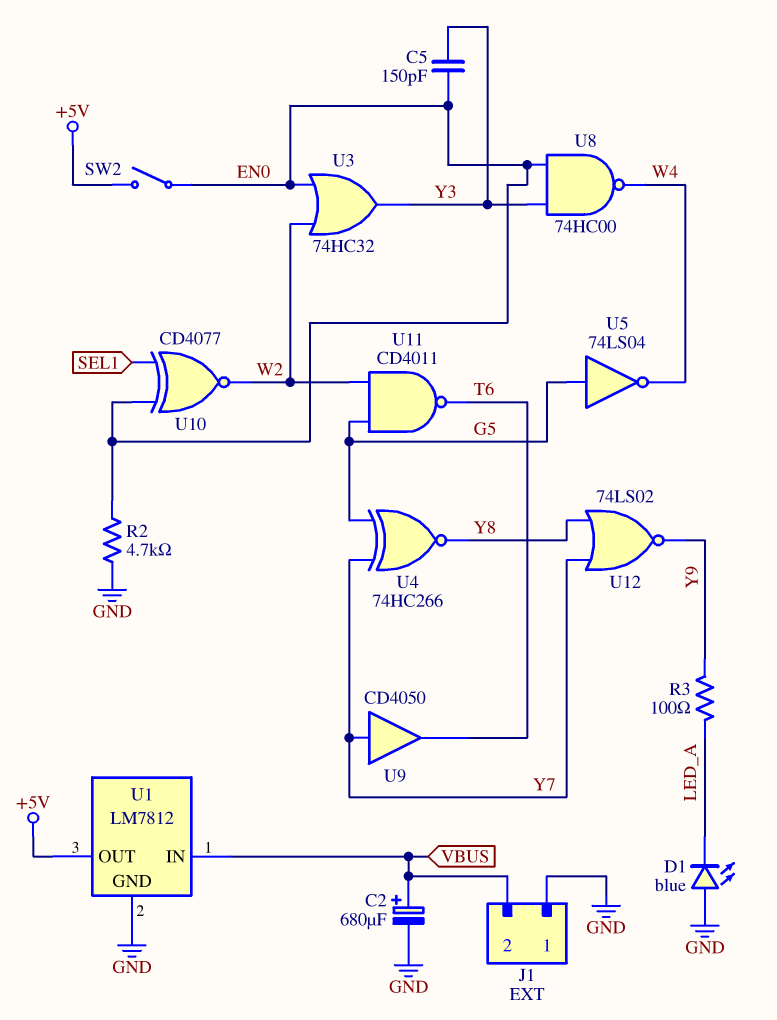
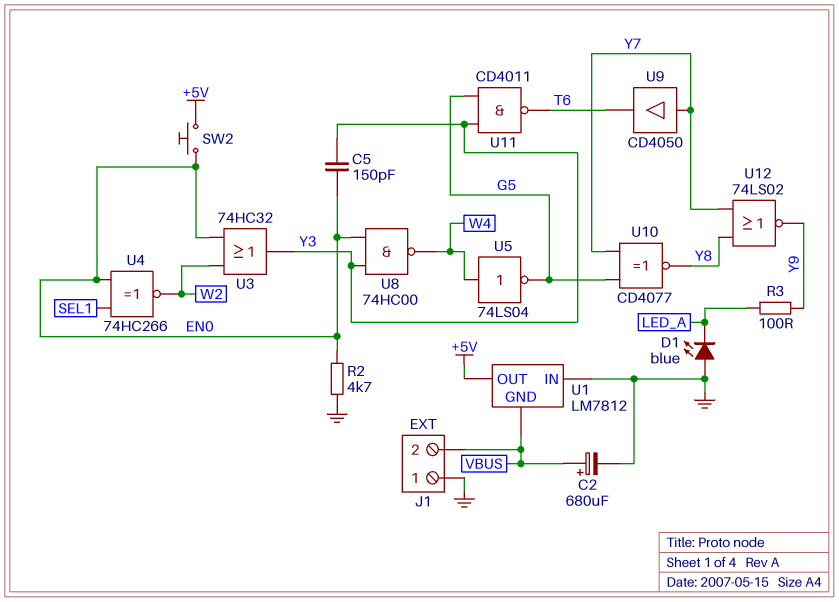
SW2: switch (+5V, EN0) -> button (+5V, EN0)
U1 pin GND: GND -> VBUS
U1 pin IN: VBUS -> GND
U4: XNOR 74HC266 (in G5, in Y7, out Y8) -> XNOR 74HC266 (in EN0, in SEL1, out W2)
U5: NOT 74LS04 (in G5, out W4) -> NOT 74LS04 (in W4, out G5)
U10: XNOR CD4077 (in EN0, in SEL1, out W2) -> XNOR CD4077 (in G5, in Y7, out Y8)
U11: NAND CD4011 (in G5, in W2, out T6) -> NAND CD4011 (in G5, in Y3, out T6)

